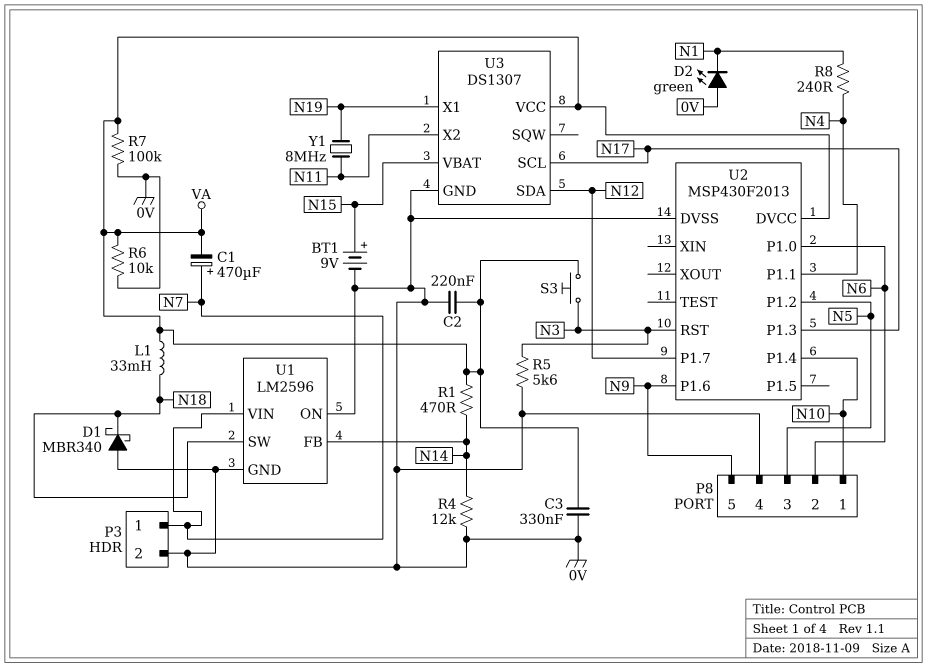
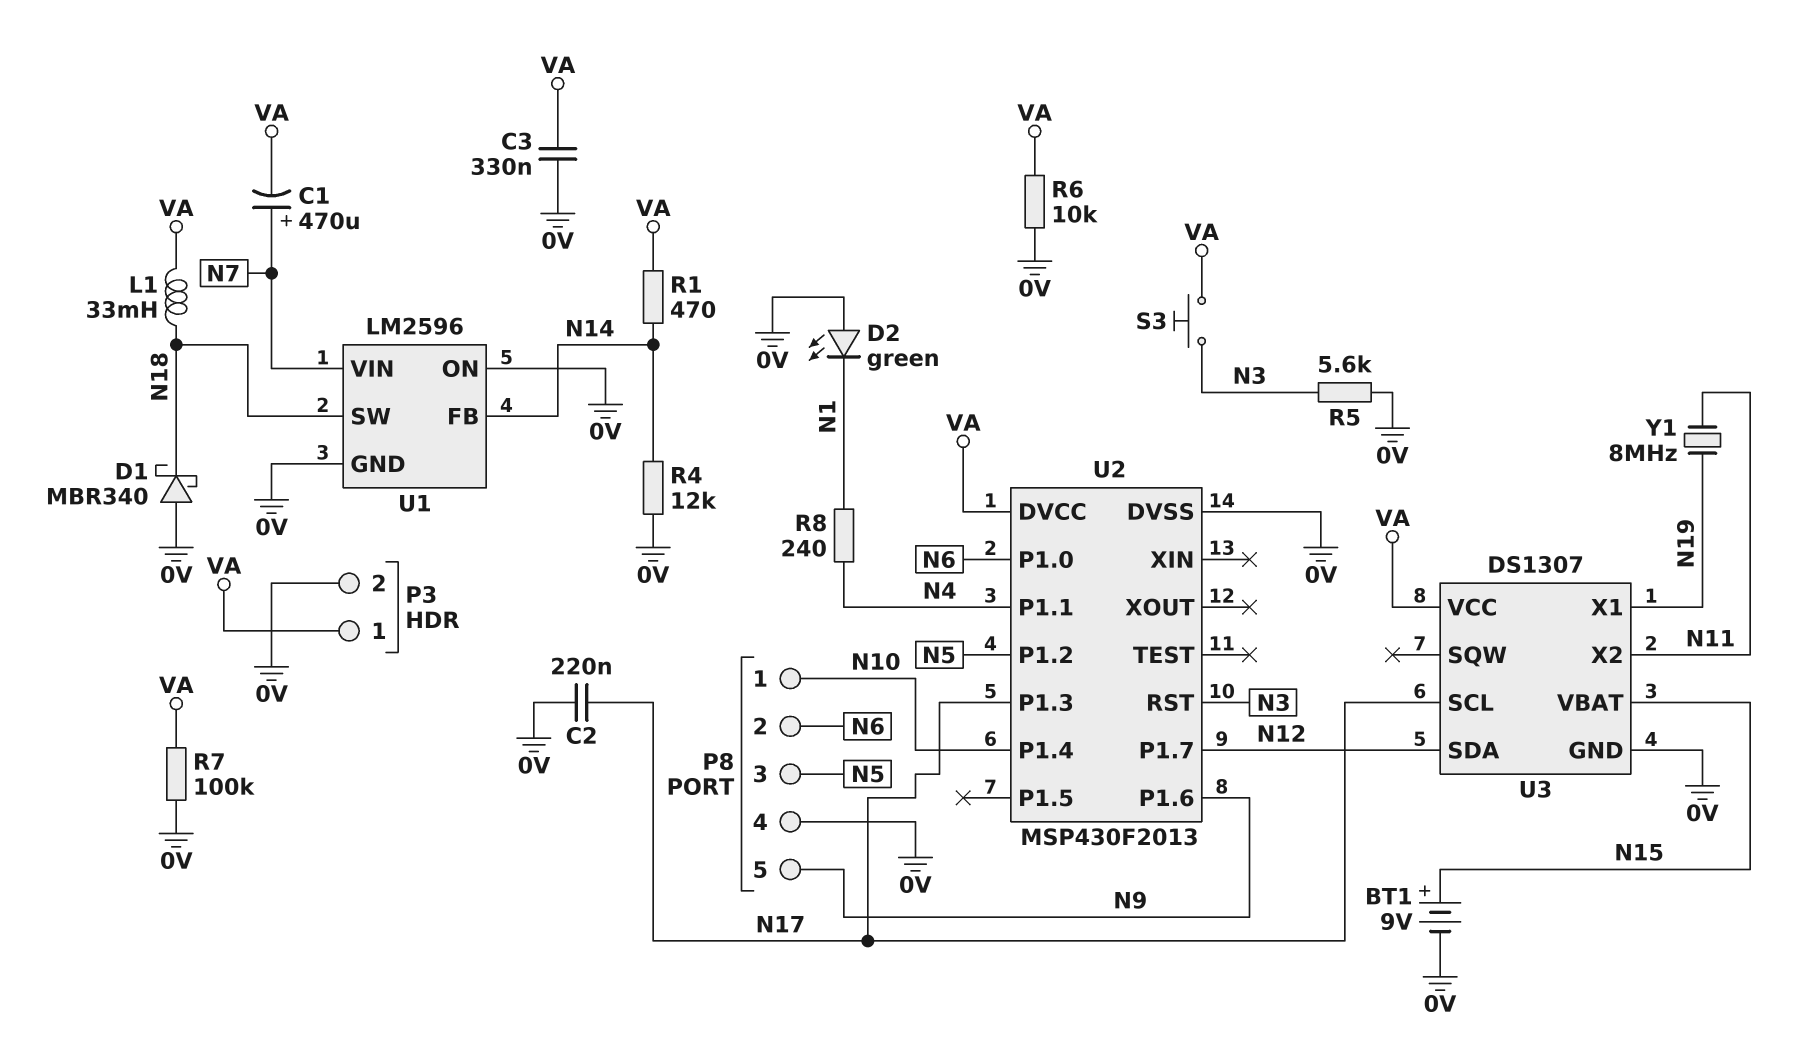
C2: 220nF (0V, VA) -> 220nF (0V, N17)
P3 pin 1: N7 -> VA

